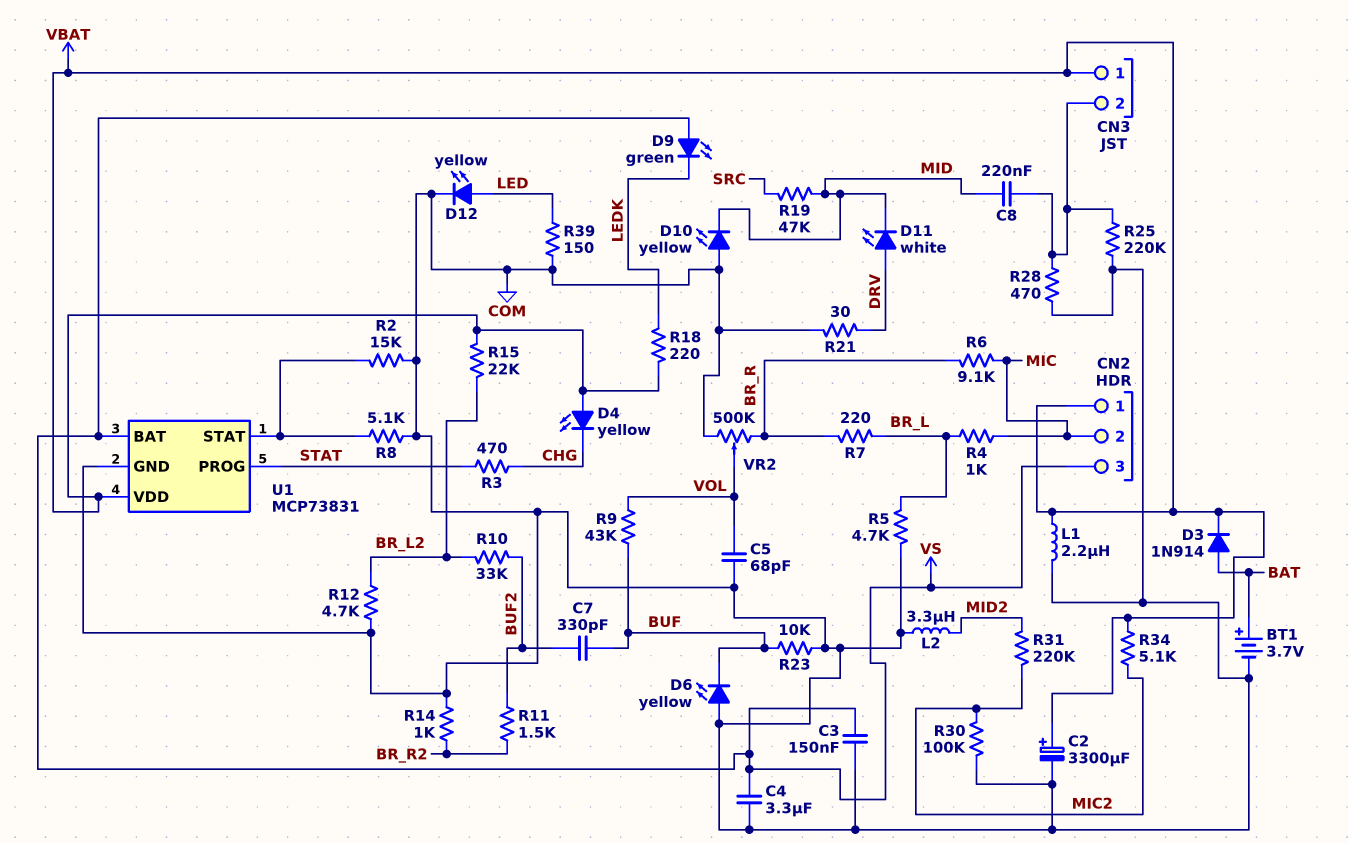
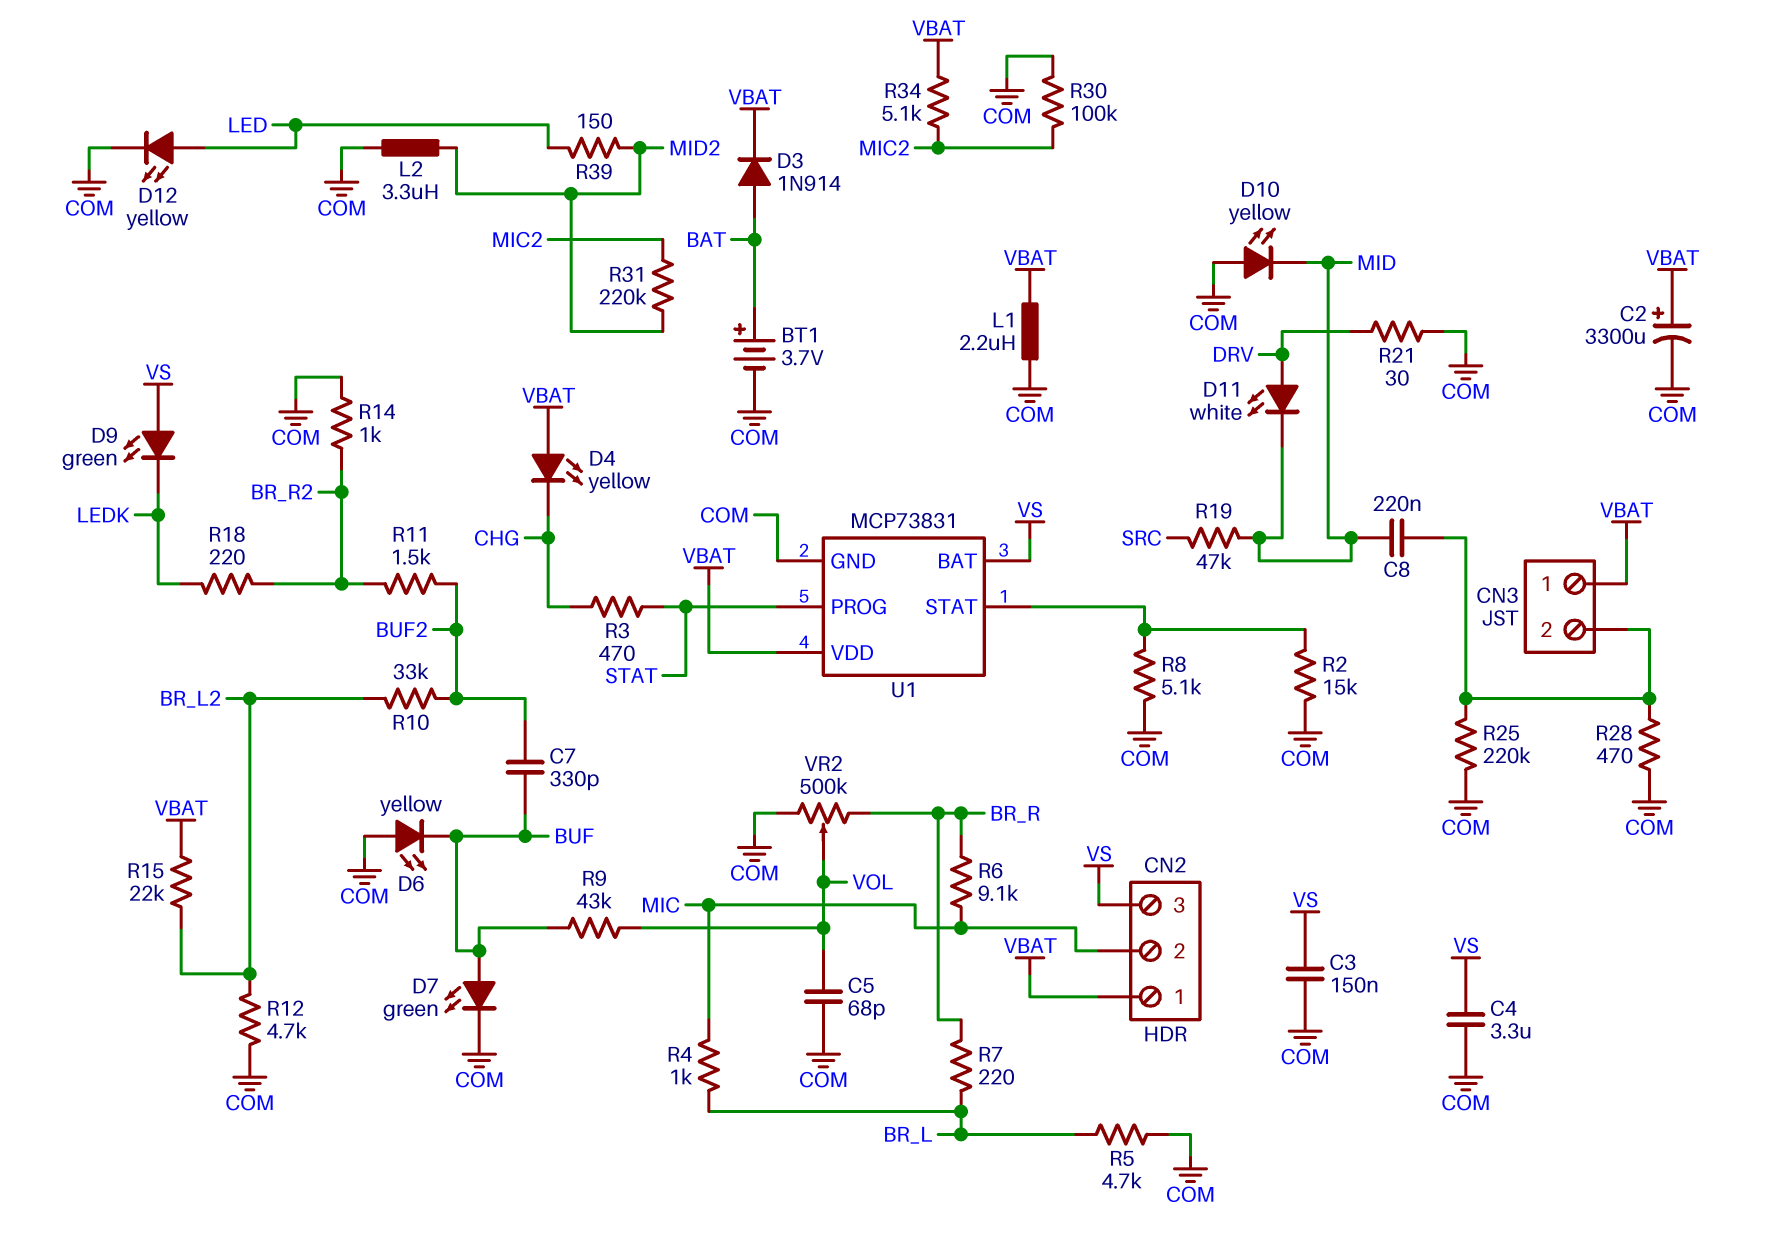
D7: none -> LED green (A BUF, K COM)
R18: 220 (LEDK, VBAT) -> 220 (BR_R2, LEDK)
R23: 10k (BUF, COM) -> none
R39: 150 (COM, LED) -> 150 (LED, MID2)

